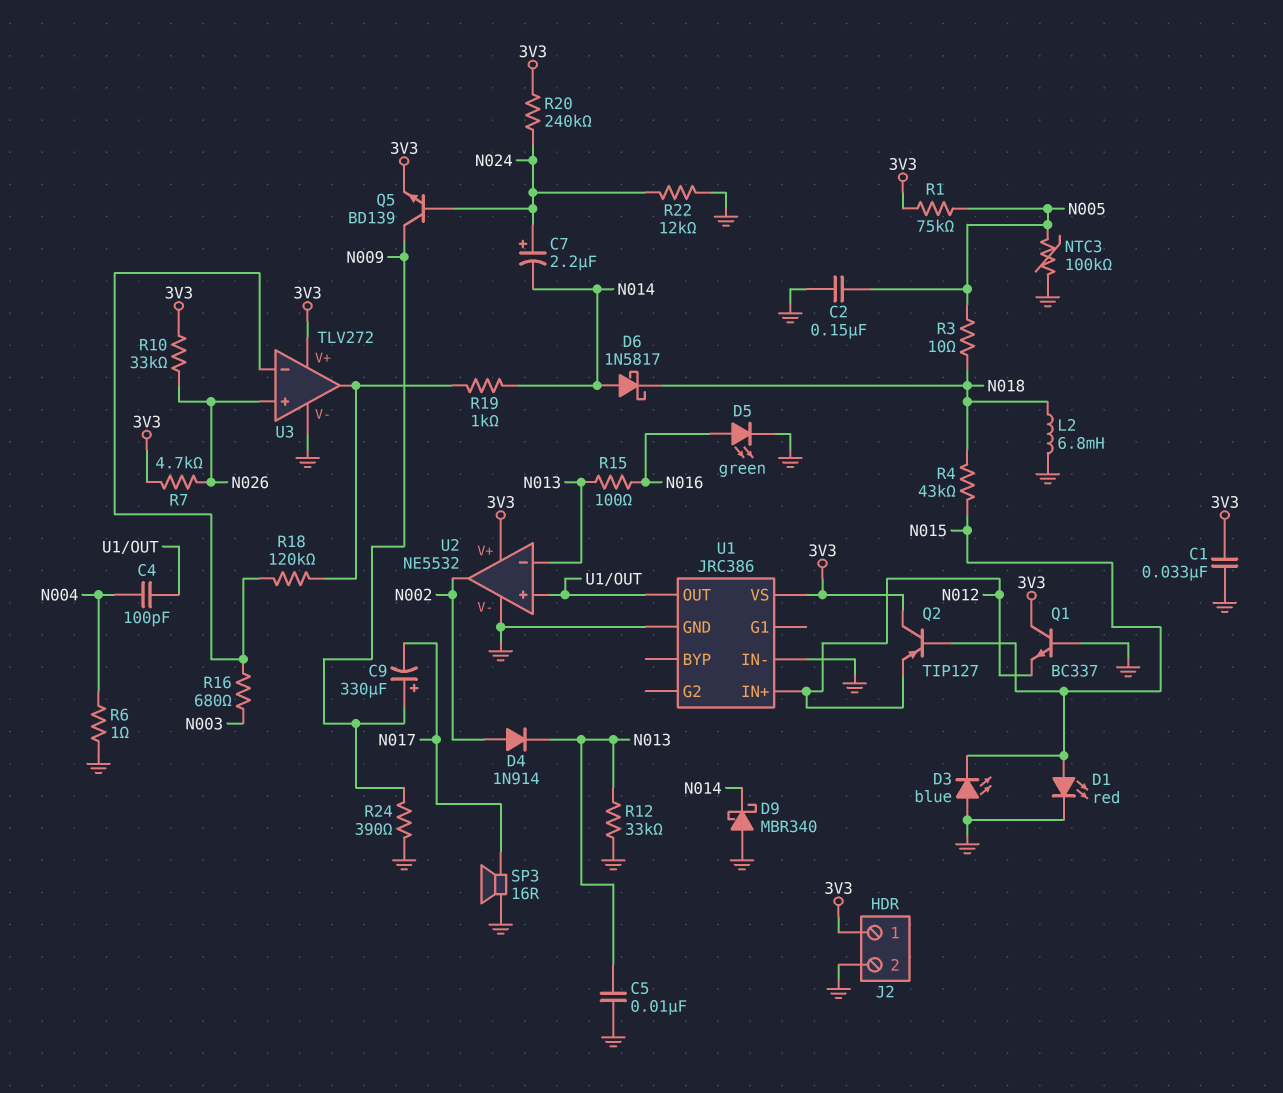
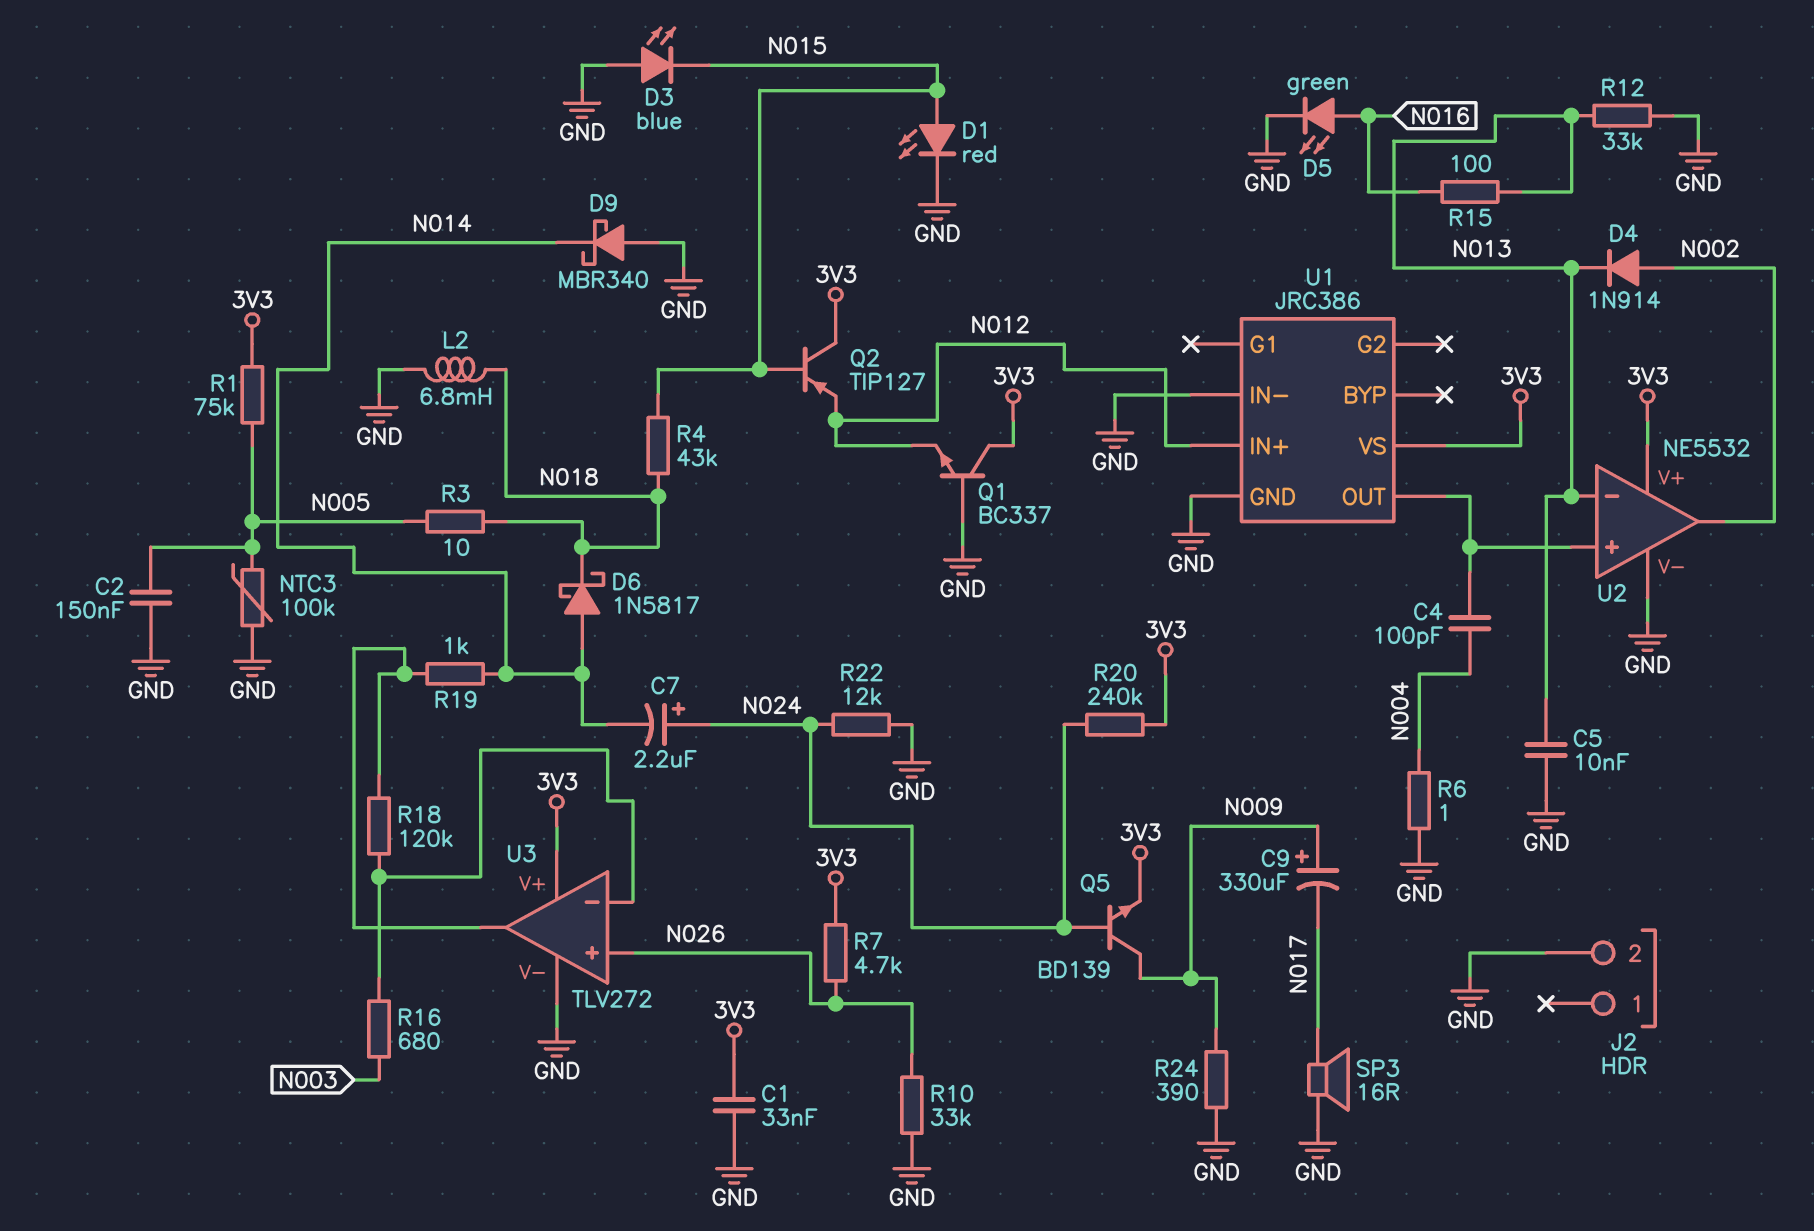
J2 pin 1: 3V3 -> none
R10: 33k (3V3, N026) -> 33k (GND, N026)

